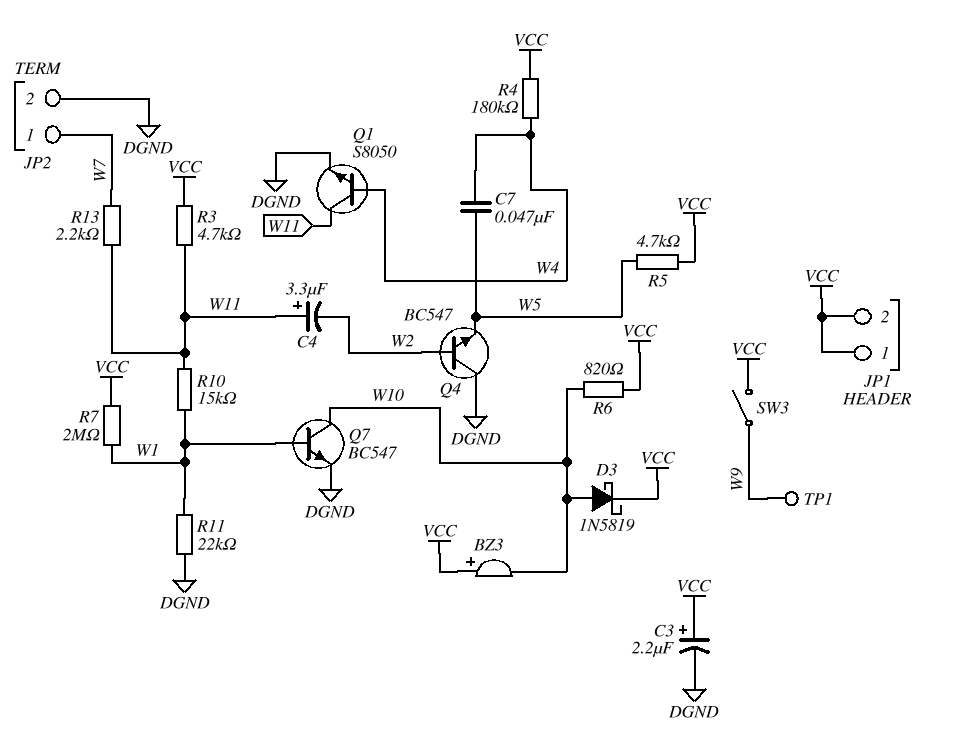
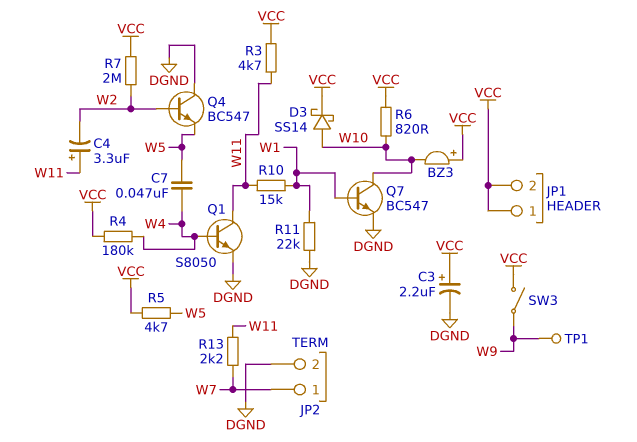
D3: schottky 1N5819 (A W10, K VCC) -> schottky SS14 (A W10, K VCC)
R7: 2M (VCC, W1) -> 2M (VCC, W2)

